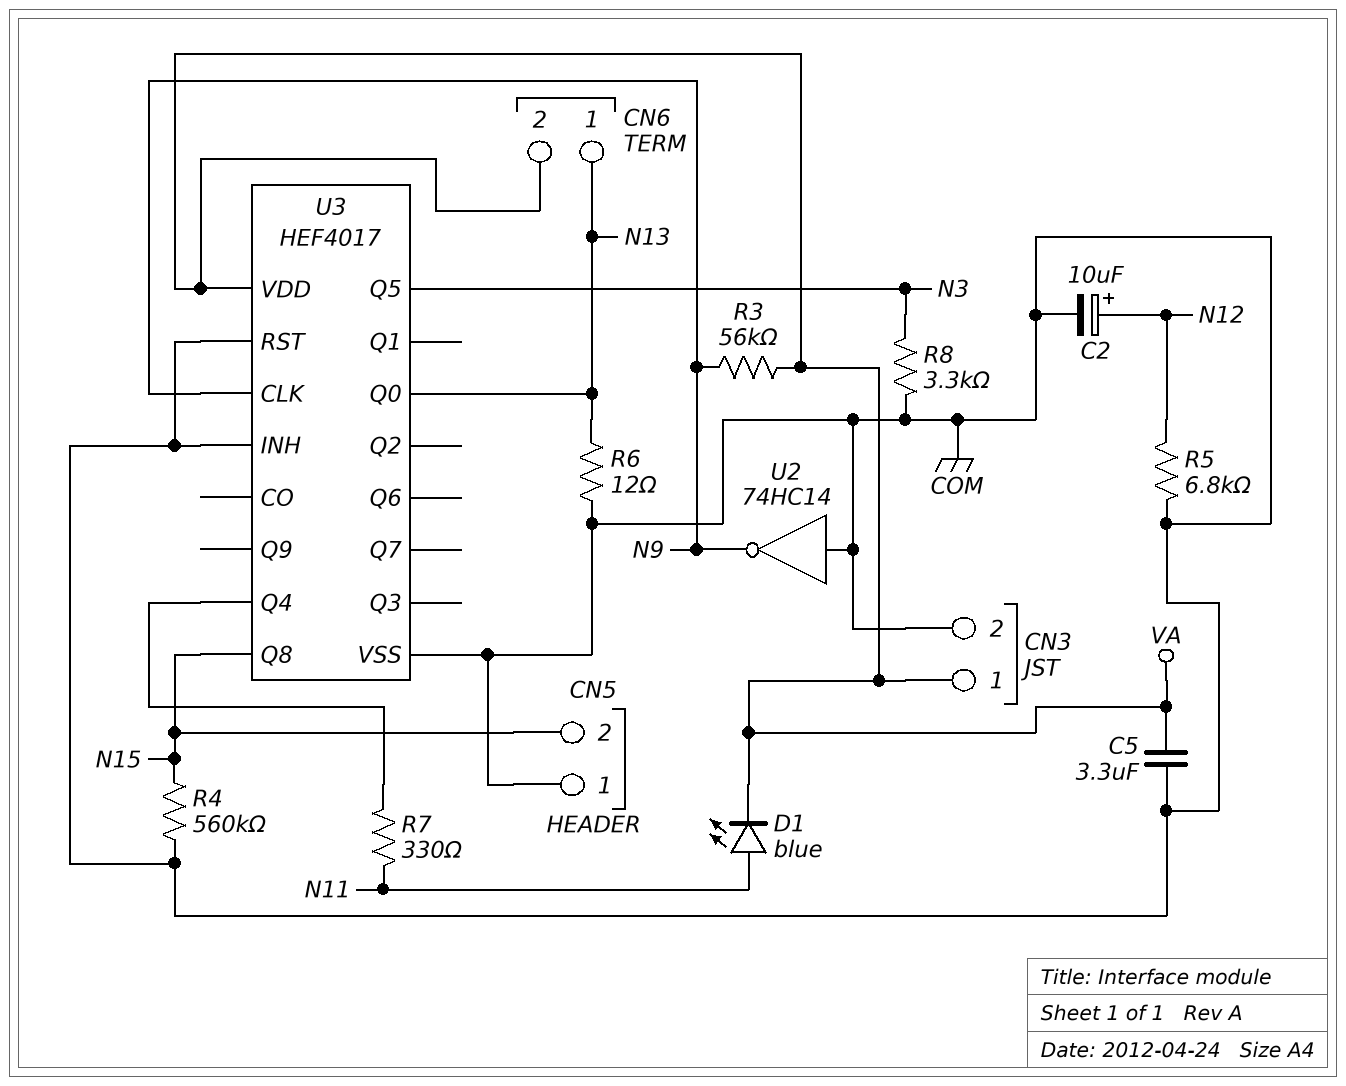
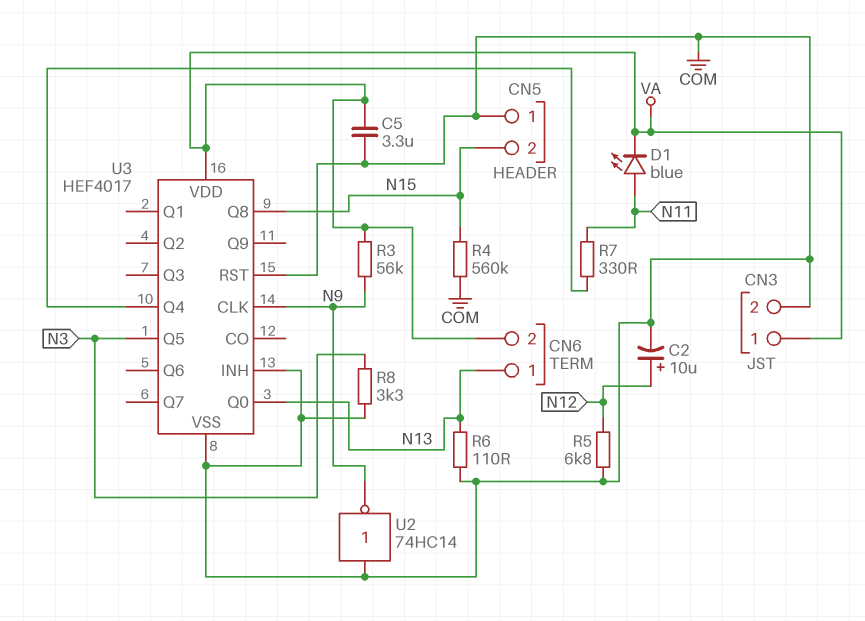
R6: 12 (COM, N13) -> 110 (COM, N13)

